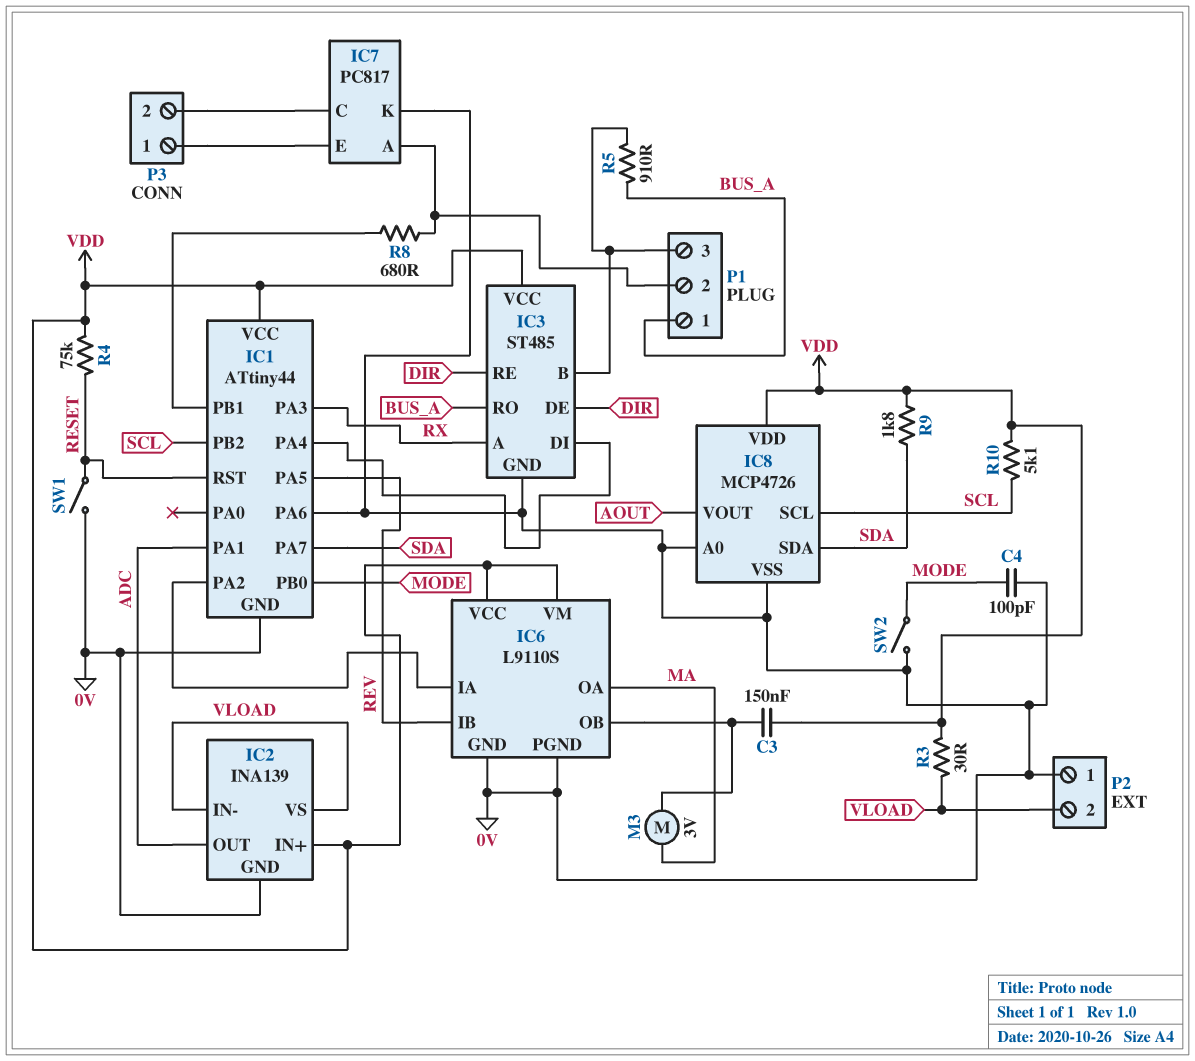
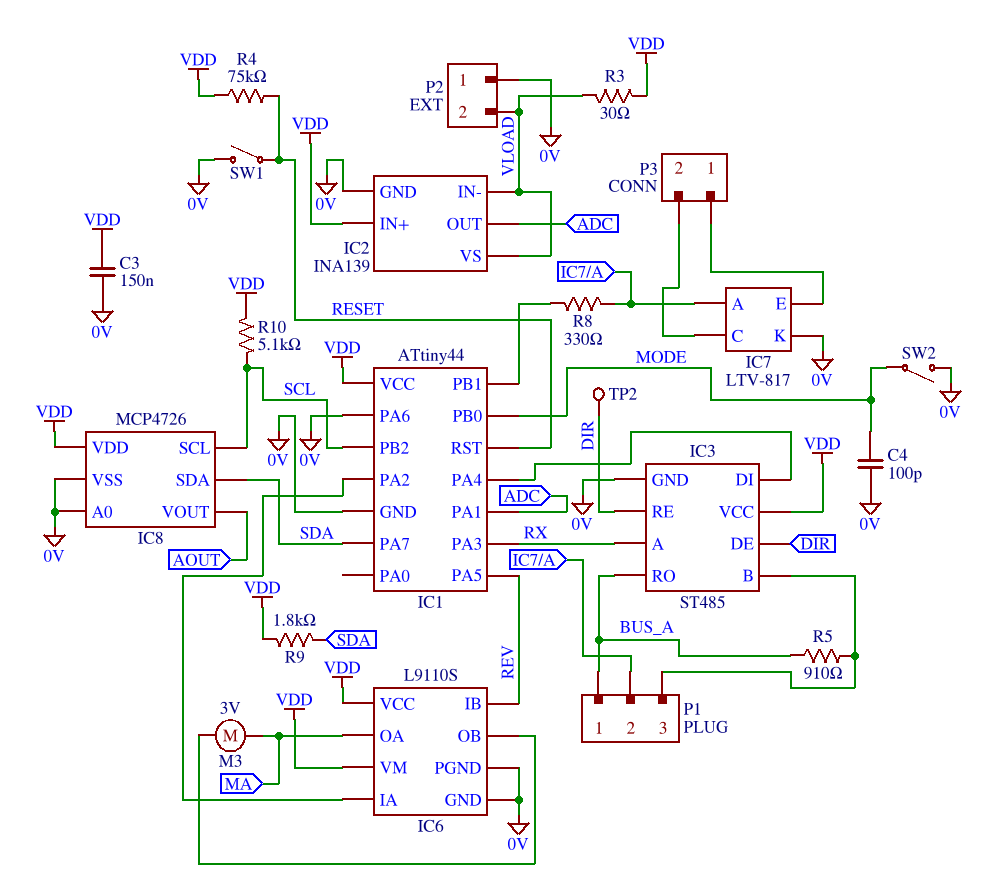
C3: 150nF (IC6/OB, VDD) -> 150nF (0V, VDD)
IC7: PC817 -> LTV-817
R8: 680 (IC1/PB1, IC7/A) -> 330 (IC1/PB1, IC7/A)
TP2: none -> test point (DIR)

